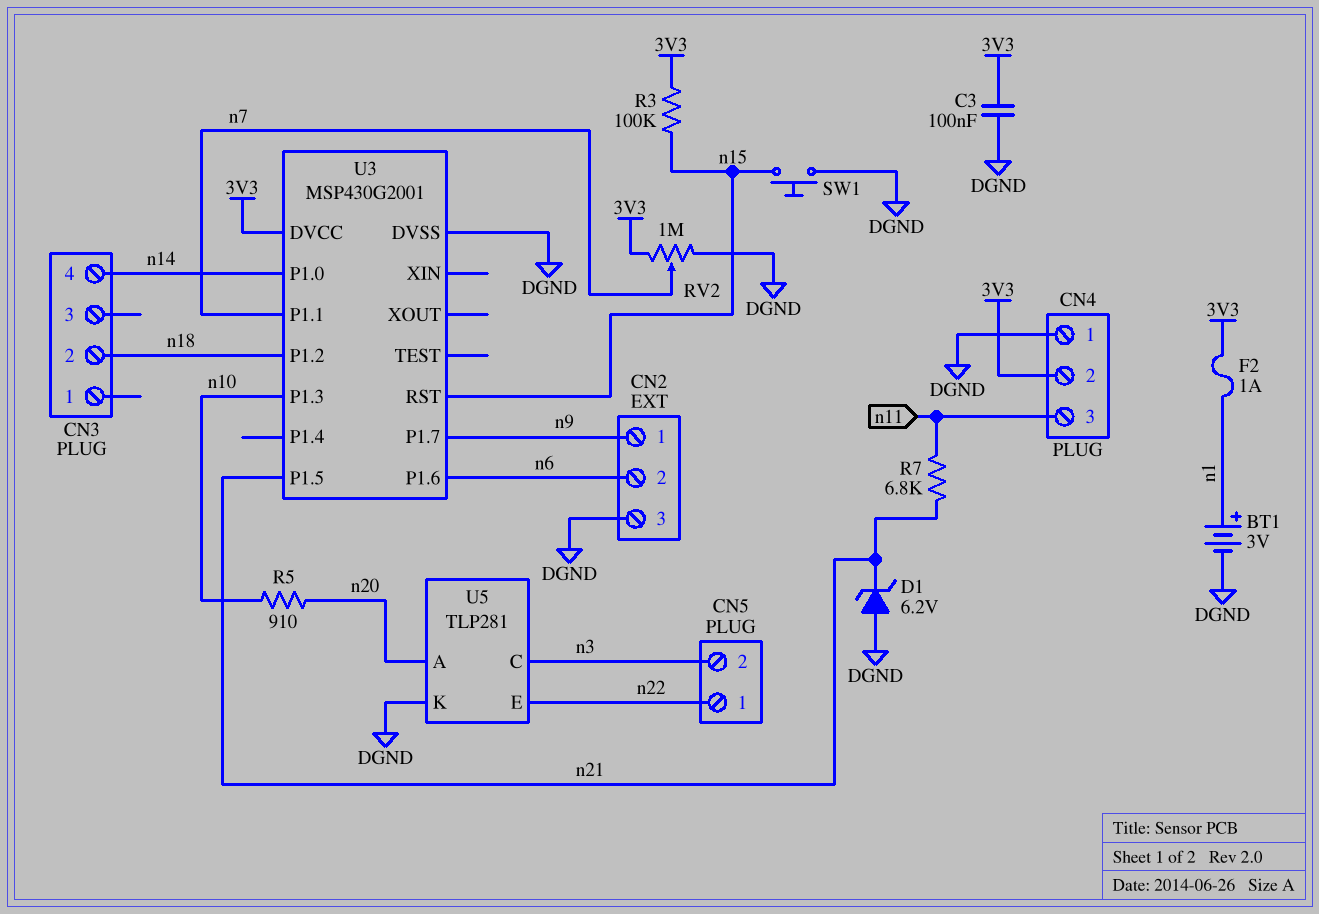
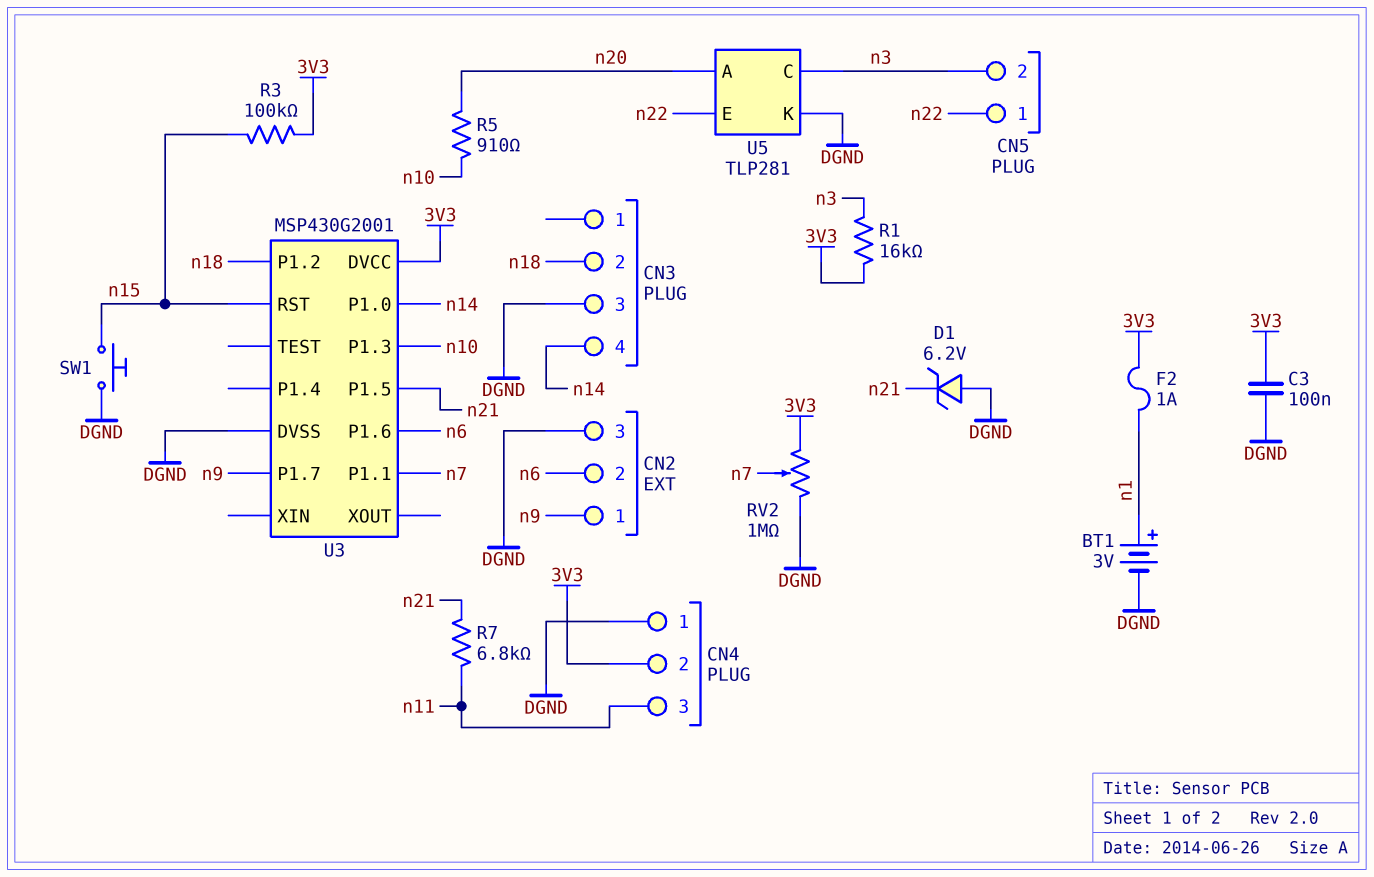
CN3 pin 3: none -> DGND
R1: none -> 16k (3V3, n3)

